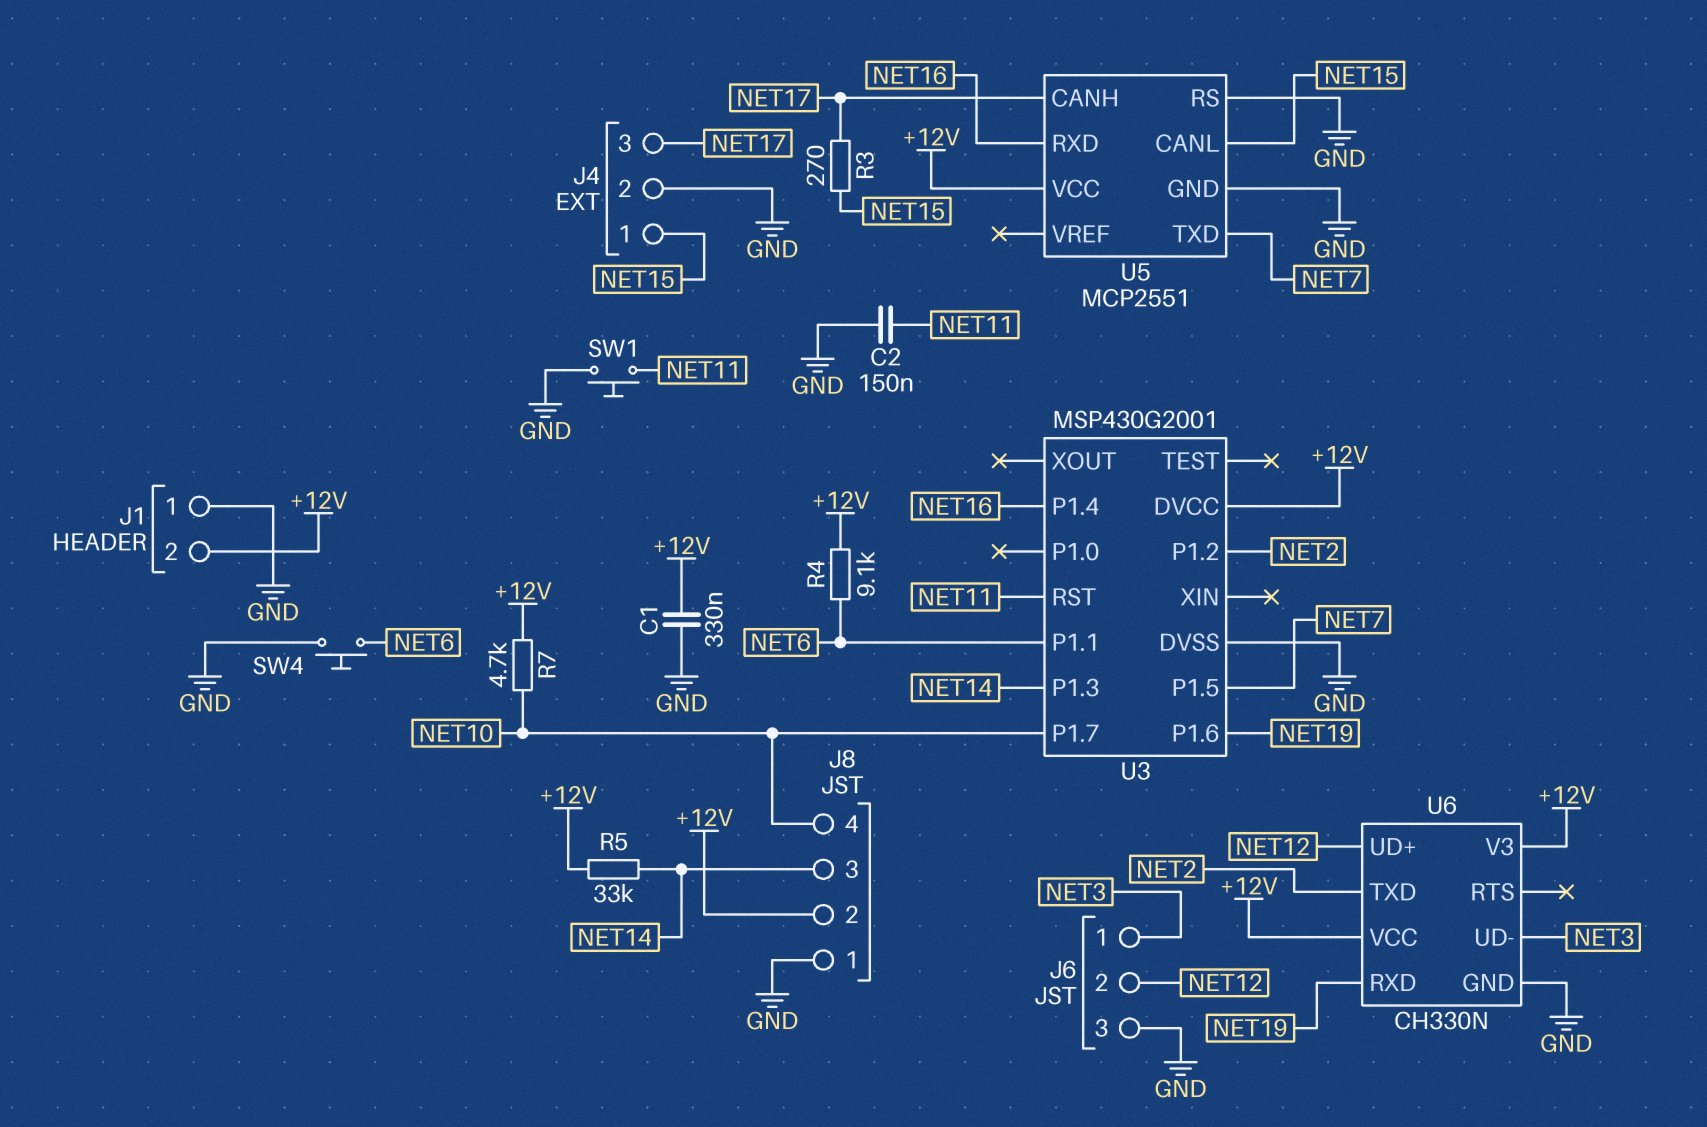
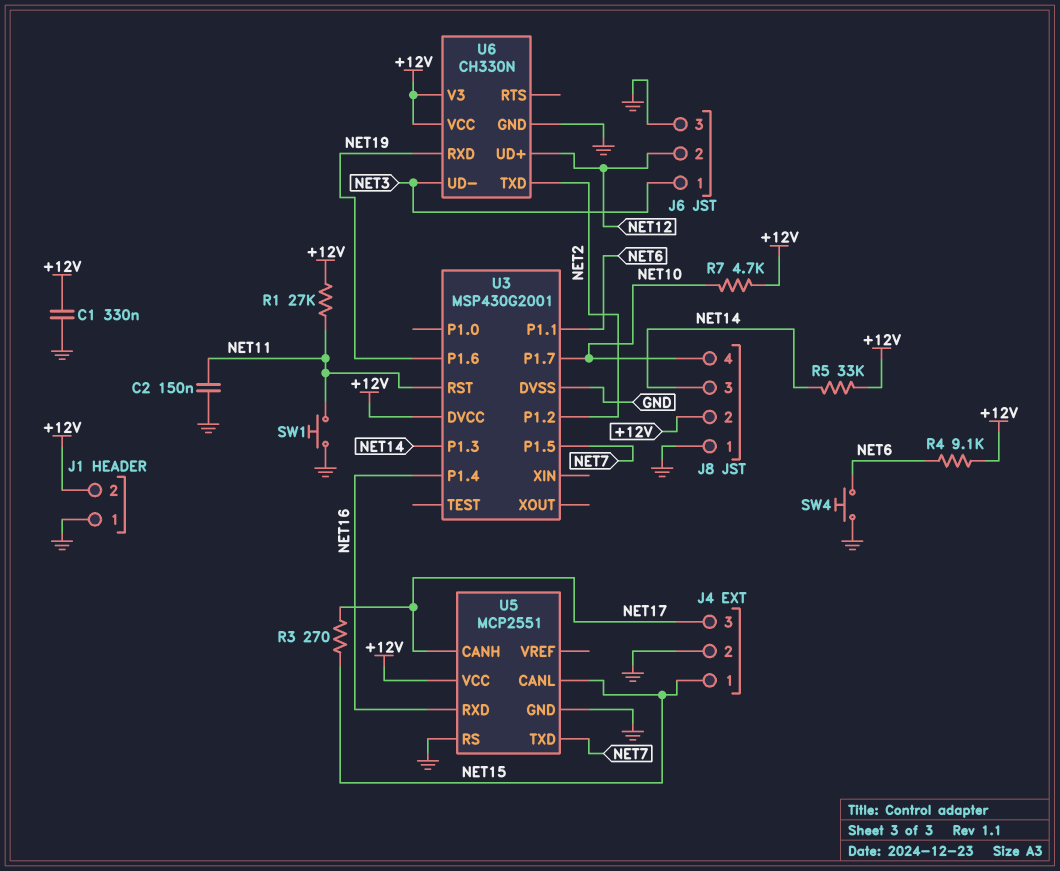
R1: none -> 27k (+12V, NET11)

